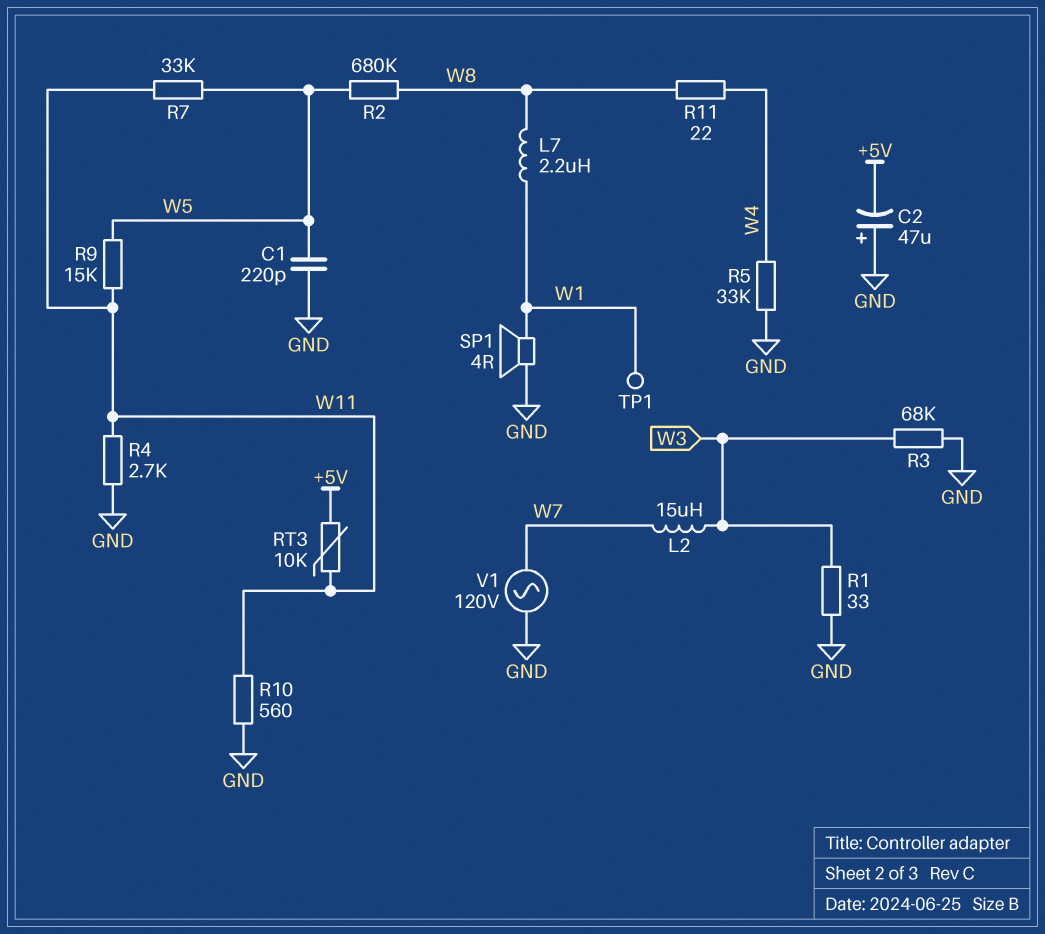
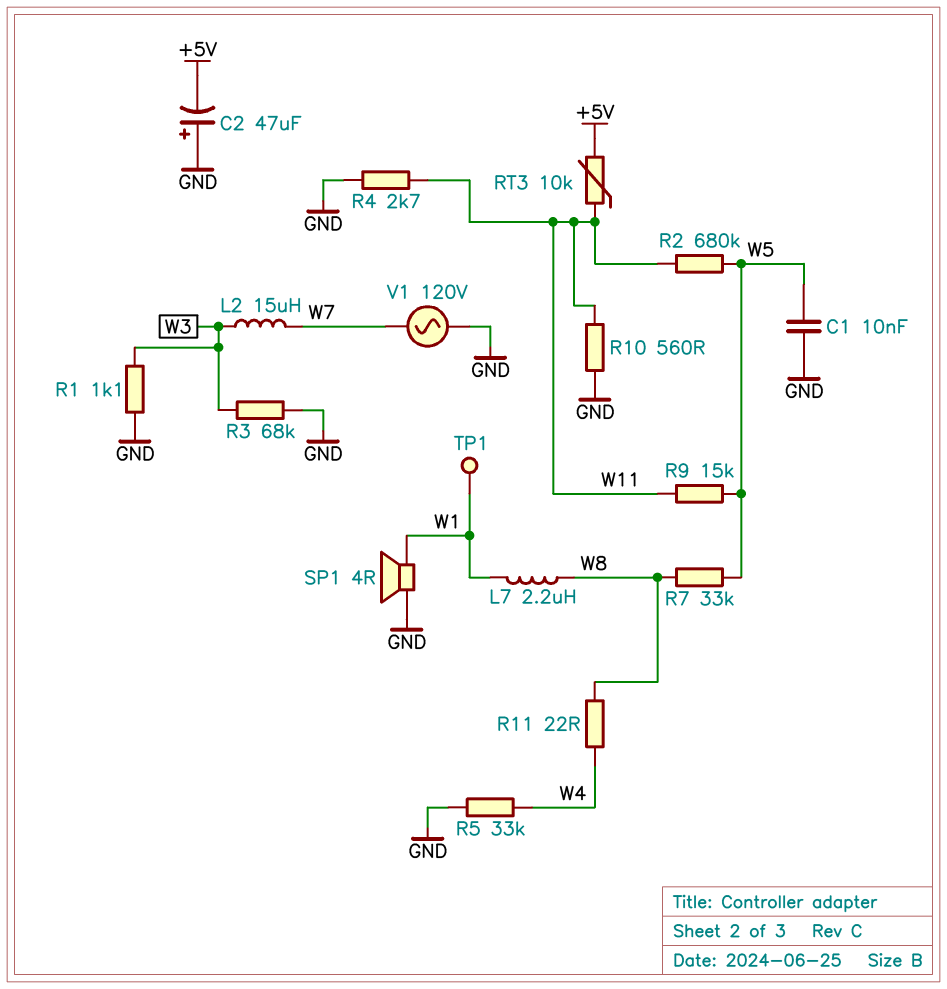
C1: 220pF (GND, W5) -> 10nF (GND, W5)
R1: 33 (GND, W3) -> 1.1k (GND, W3)
R2: 680k (W5, W8) -> 680k (W5, W11)
R7: 33k (W5, W11) -> 33k (W5, W8)

